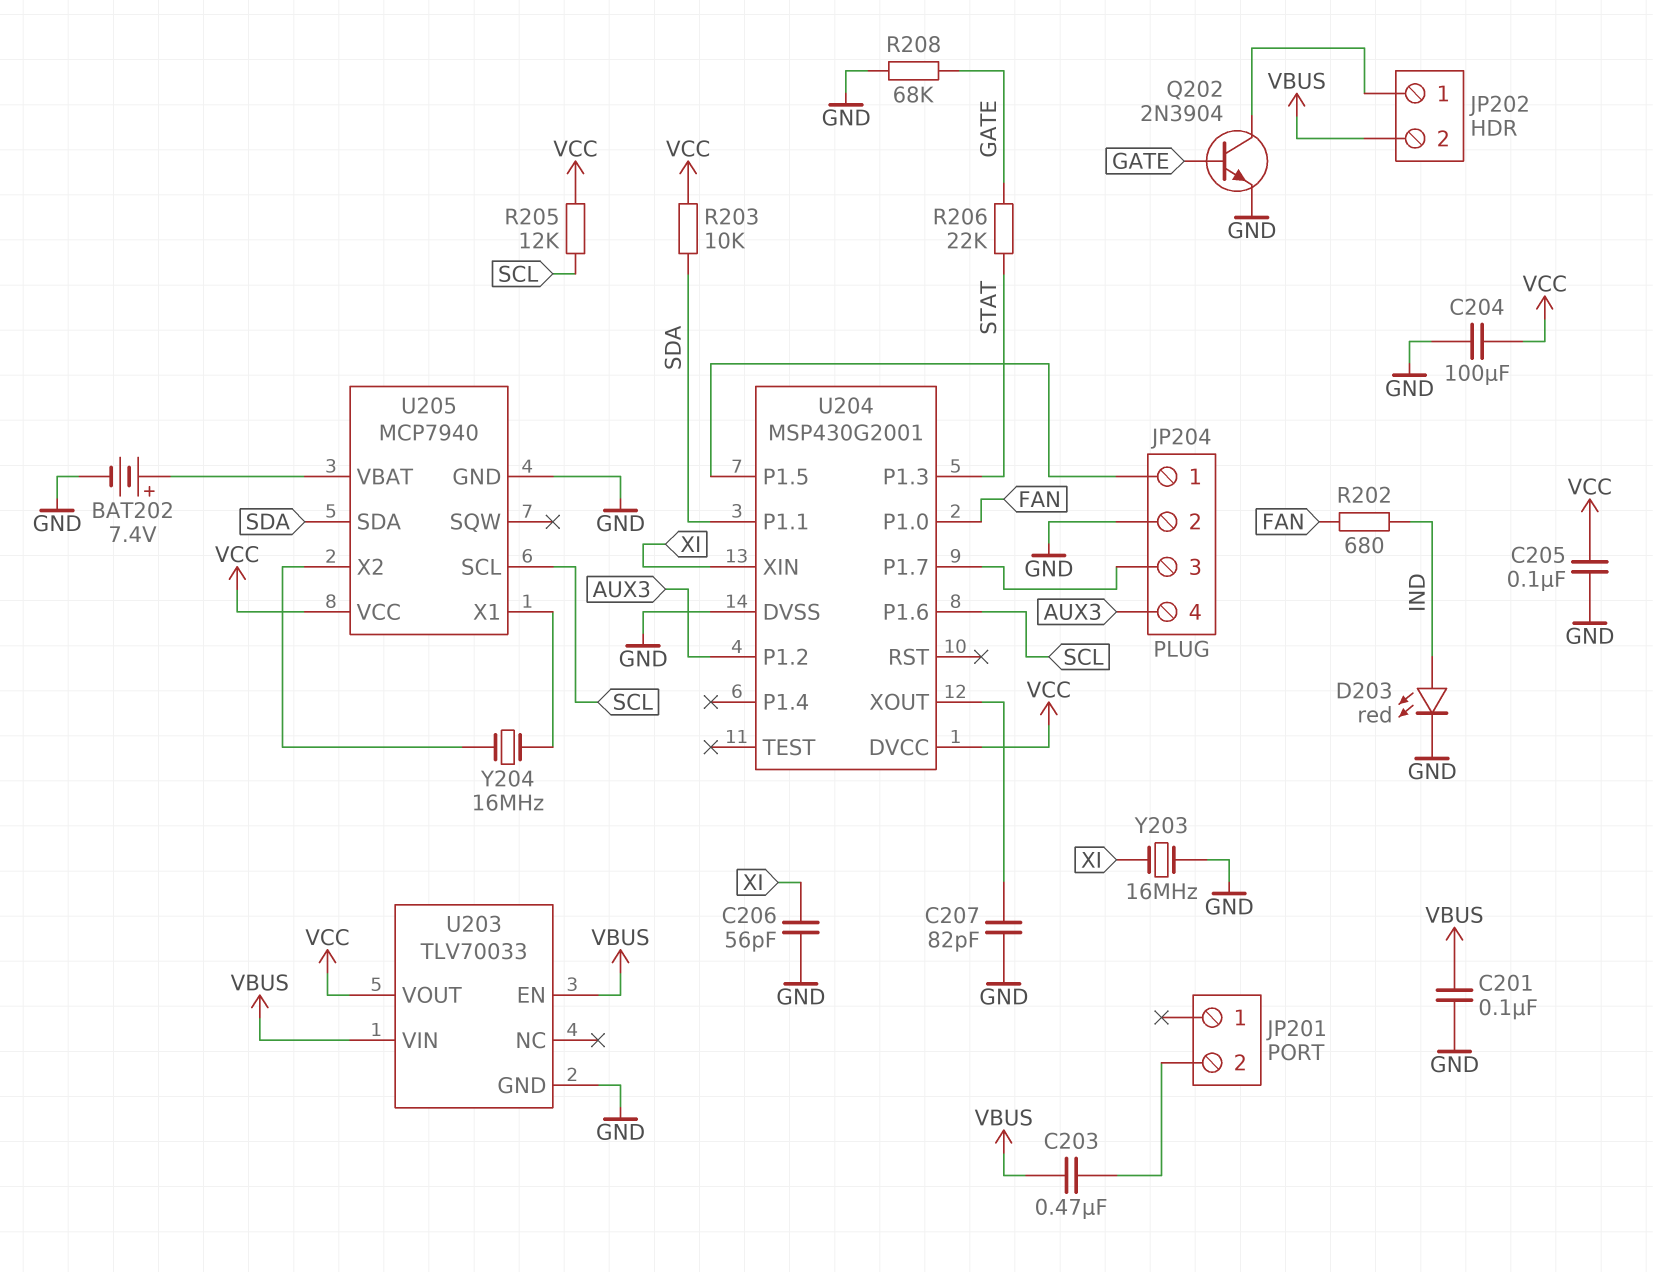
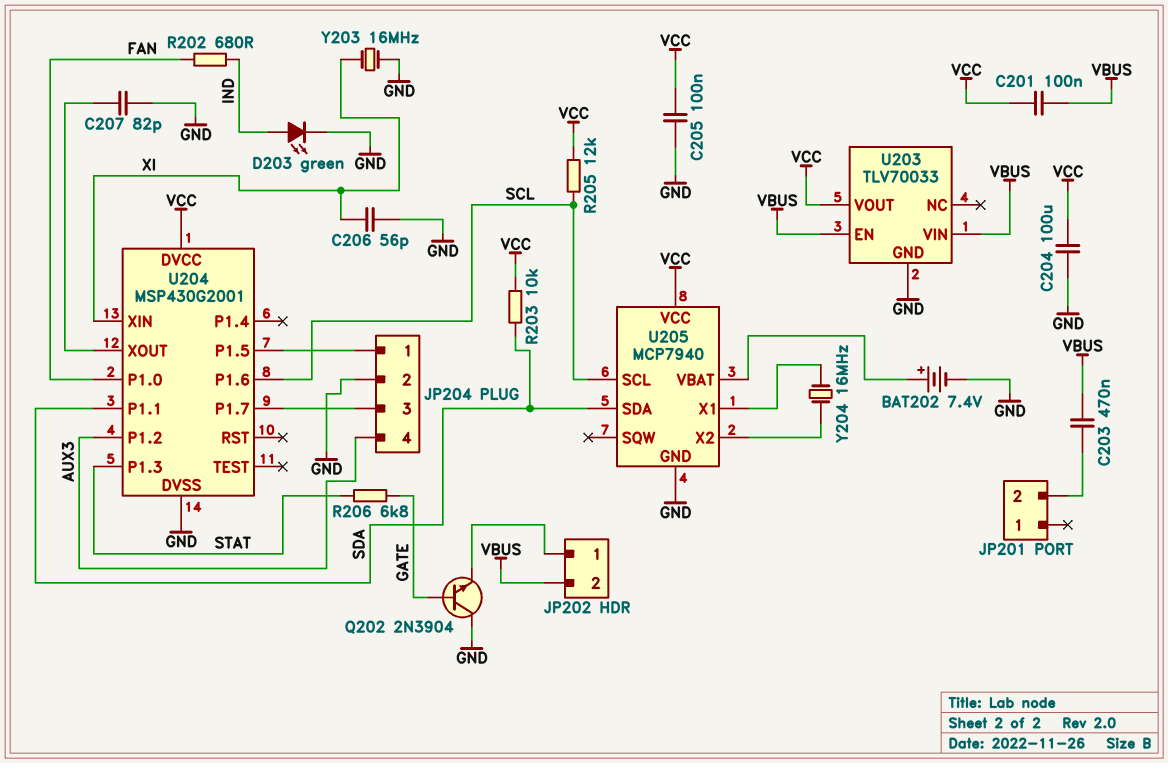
C201: 100nF (GND, VBUS) -> 100nF (VBUS, VCC)
D203: LED red (A IND, K GND) -> LED green (A IND, K GND)
Q202: NPN 2N3904 (B GATE, C JP202/1, E GND) -> NPN 2N3904 (B GATE, C GND, E JP202/1)
R206: 22k (GATE, STAT) -> 6.8k (GATE, STAT)
R208: 68k (GATE, GND) -> none

